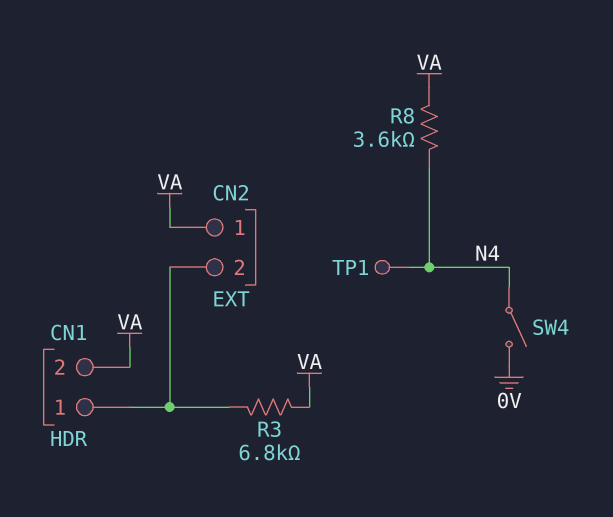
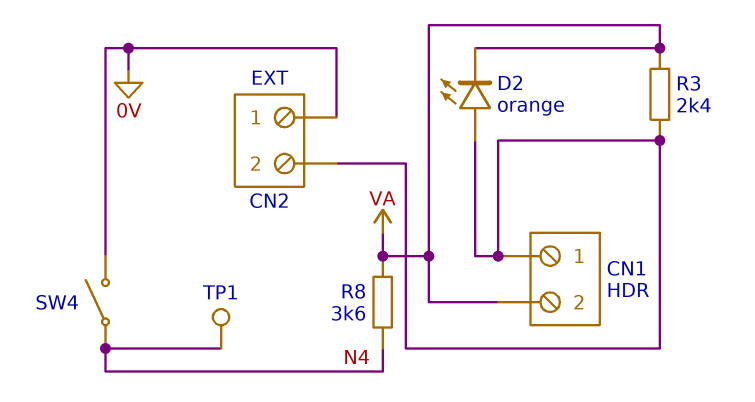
CN2 pin 1: VA -> 0V
D2: none -> LED orange (A CN1/1, K VA)
R3: 6.8k (CN1/1, VA) -> 2.4k (CN1/1, VA)

